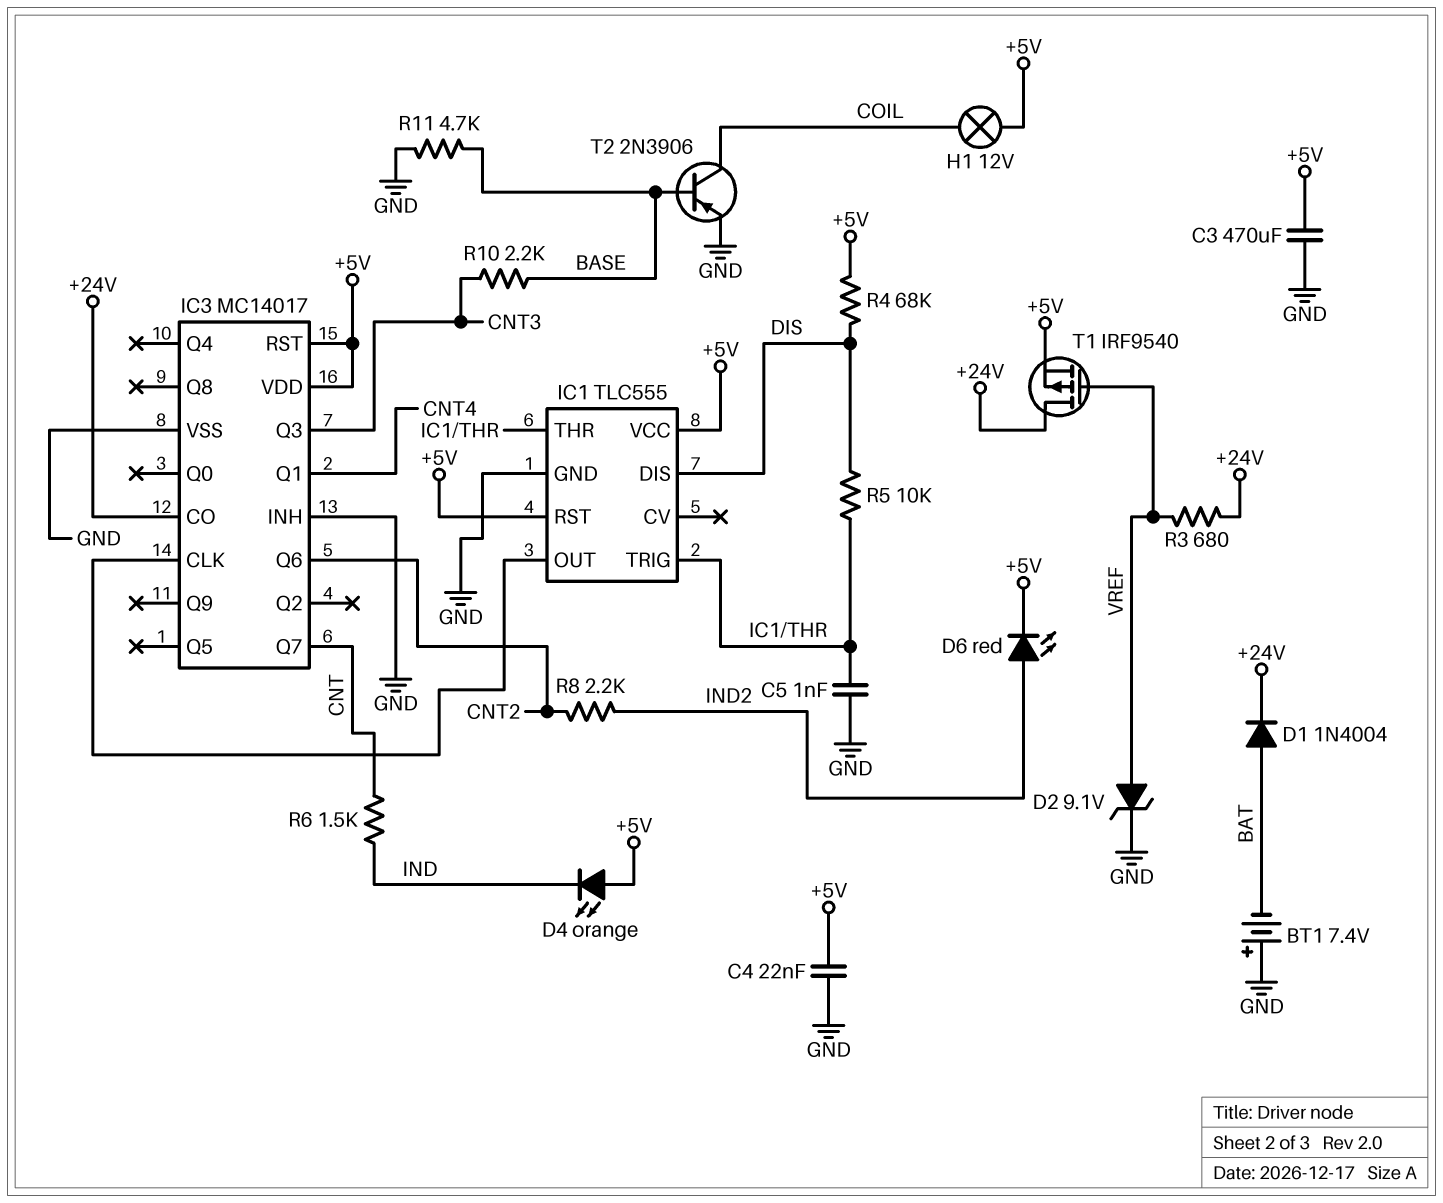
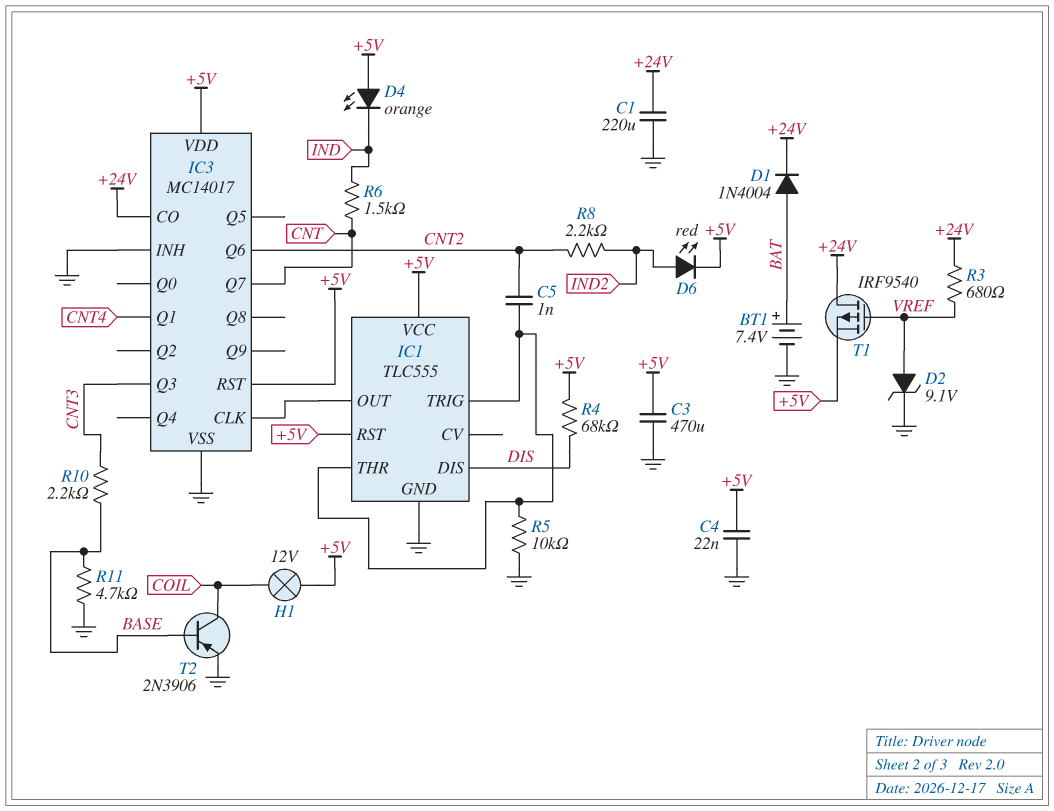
BT1: 7.4V (plus GND, minus BAT) -> 7.4V (plus BAT, minus GND)
C1: none -> 220uF (+24V, GND)
C5: 1nF (GND, IC1/THR) -> 1nF (CNT2, IC1/THR)
R5: 10k (DIS, IC1/THR) -> 10k (GND, IC1/THR)

